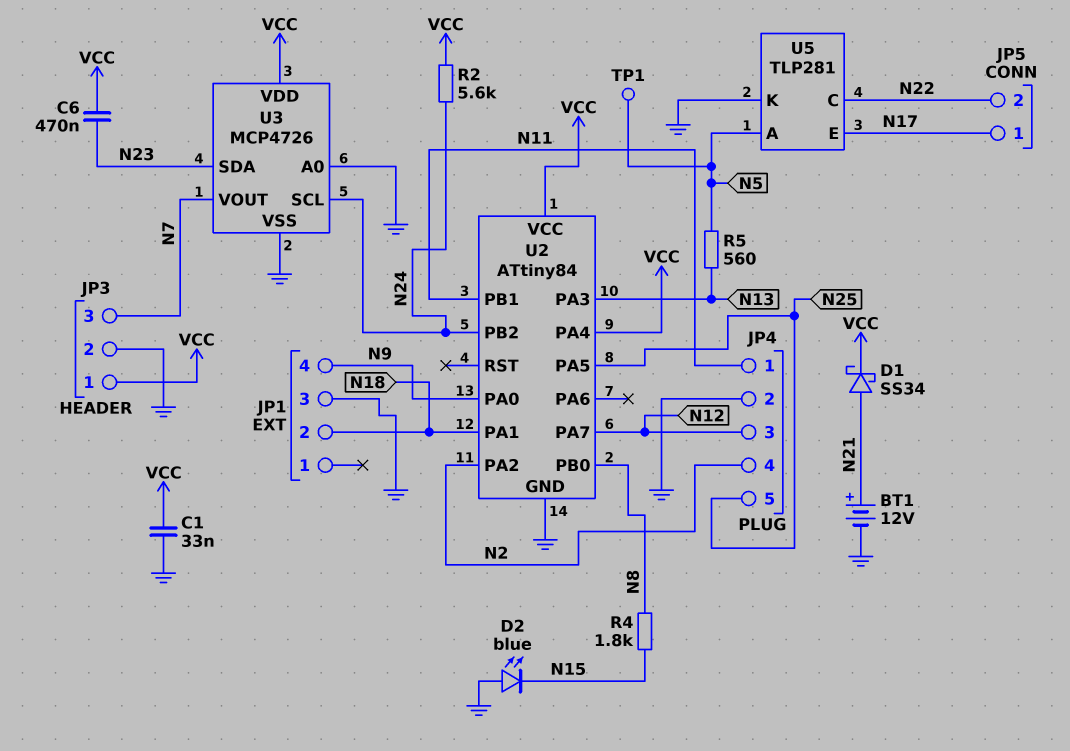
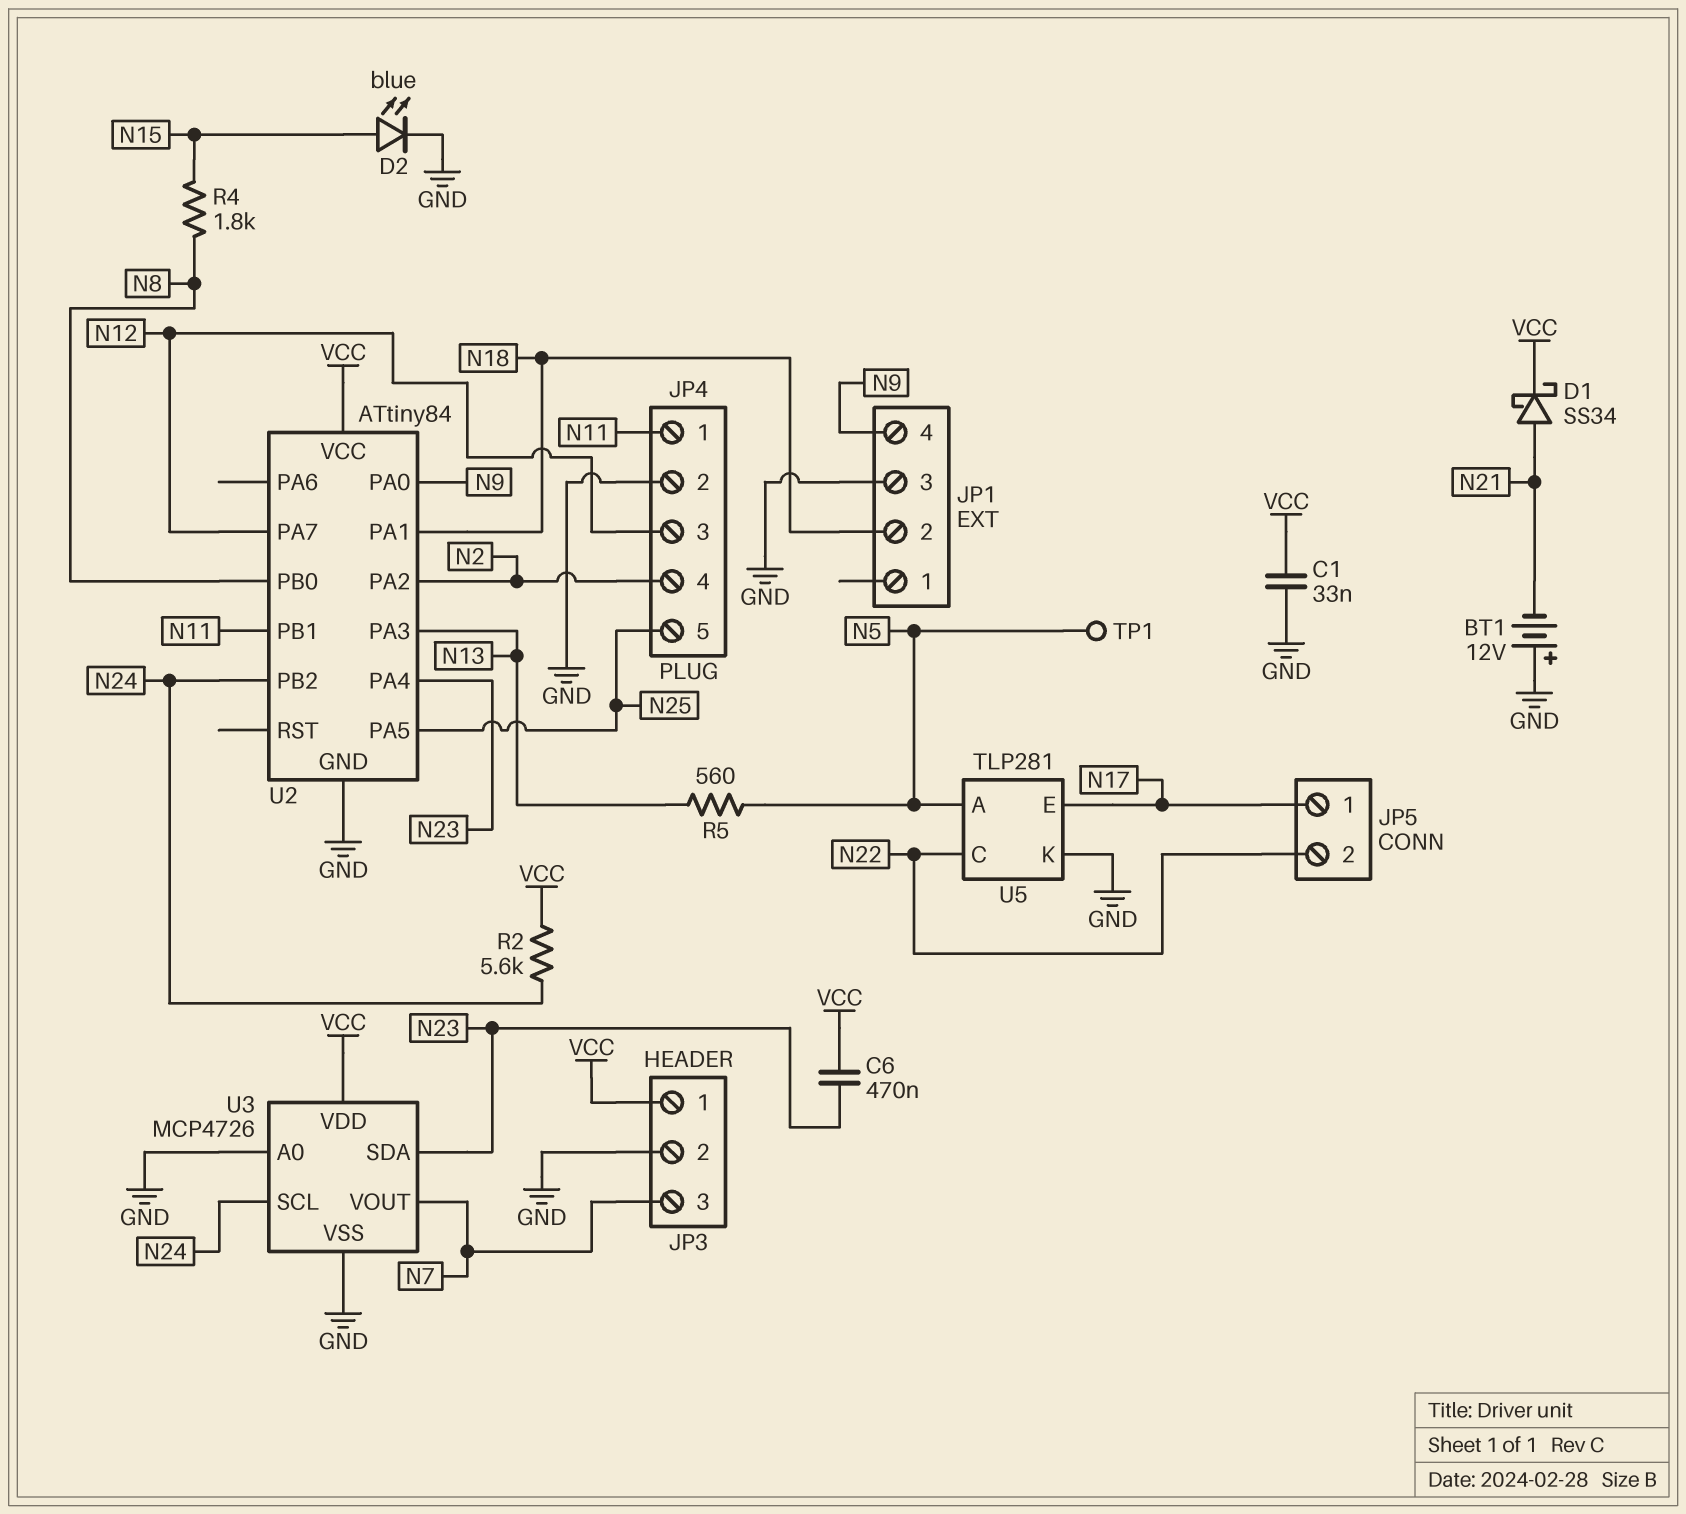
BT1: 12V (plus N21, minus GND) -> 12V (plus GND, minus N21)
D2: LED blue (A GND, K N15) -> LED blue (A N15, K GND)
U2 pin PA4: VCC -> N23

